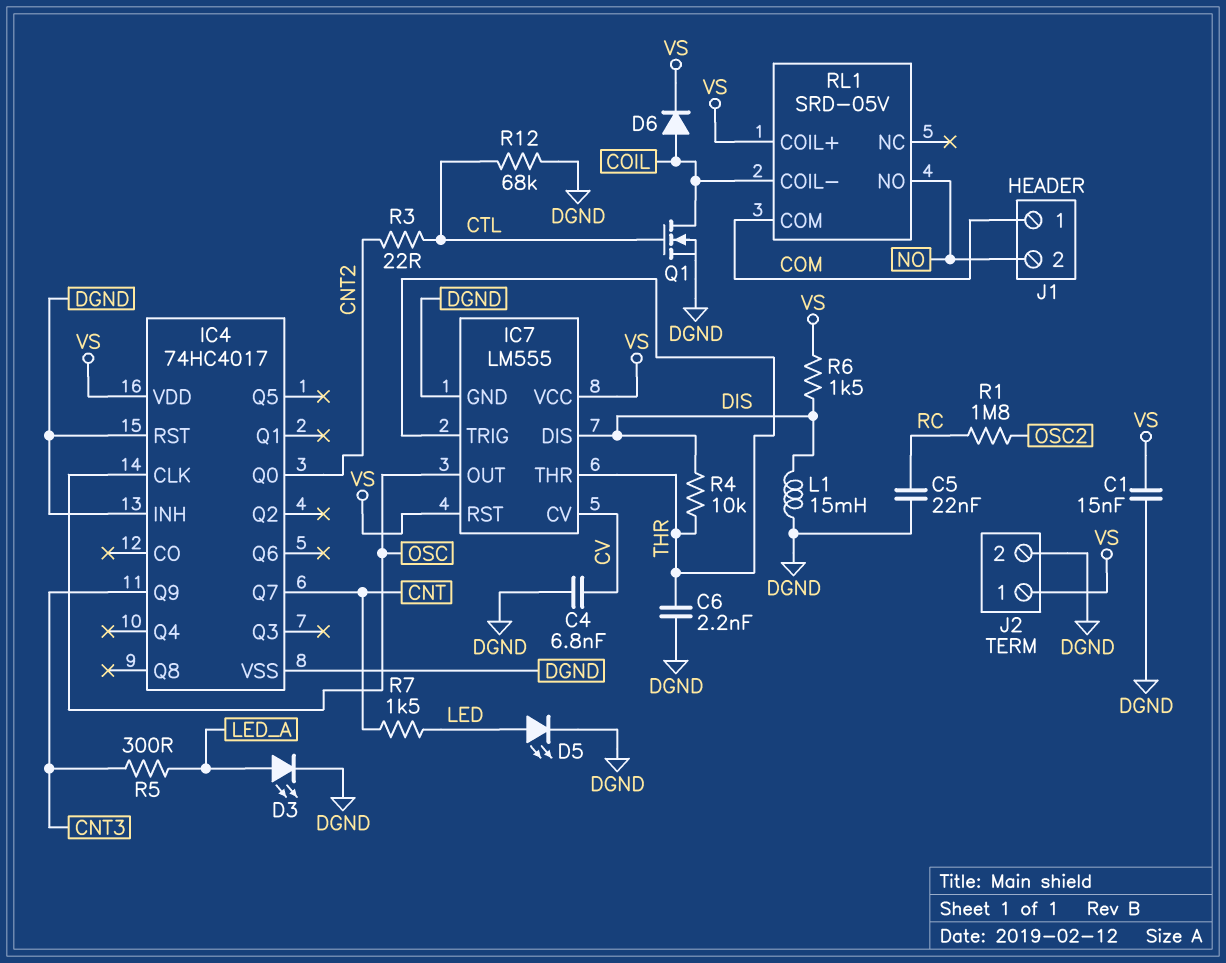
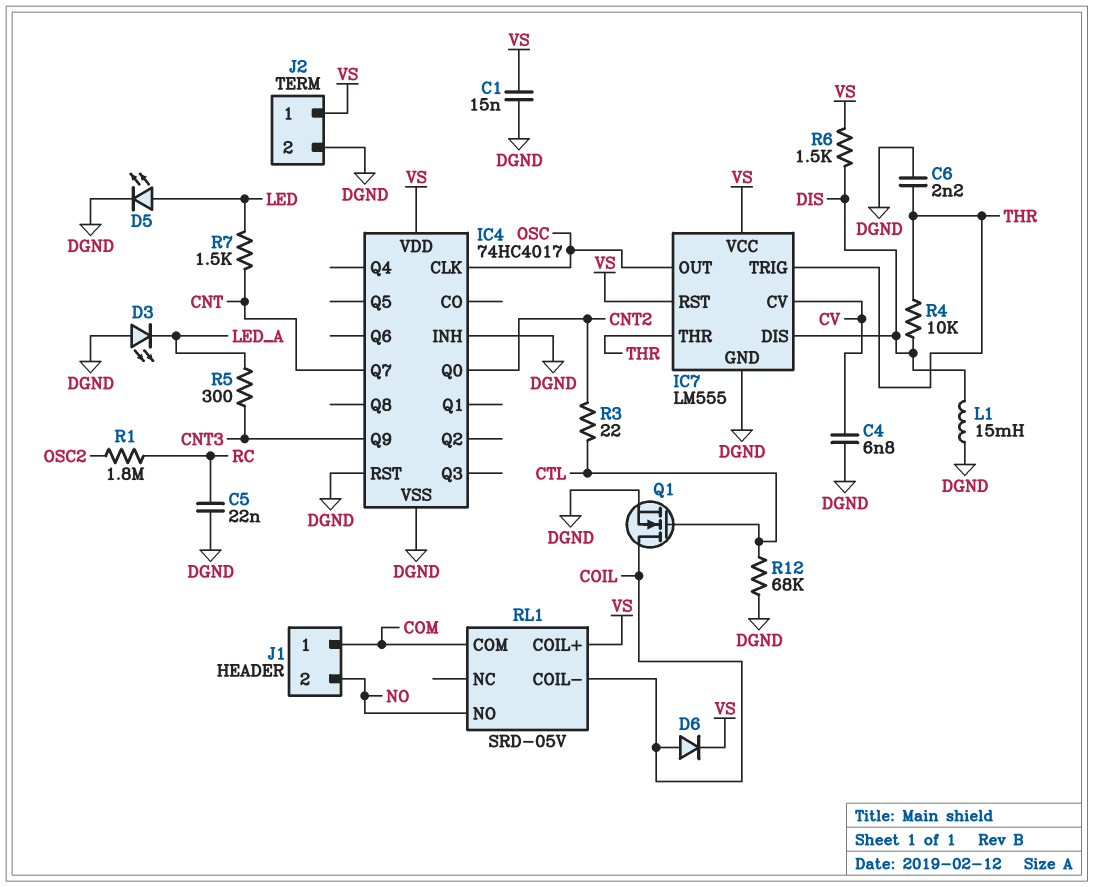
D3: LED (A LED_A, K DGND) -> LED (A DGND, K LED_A)

